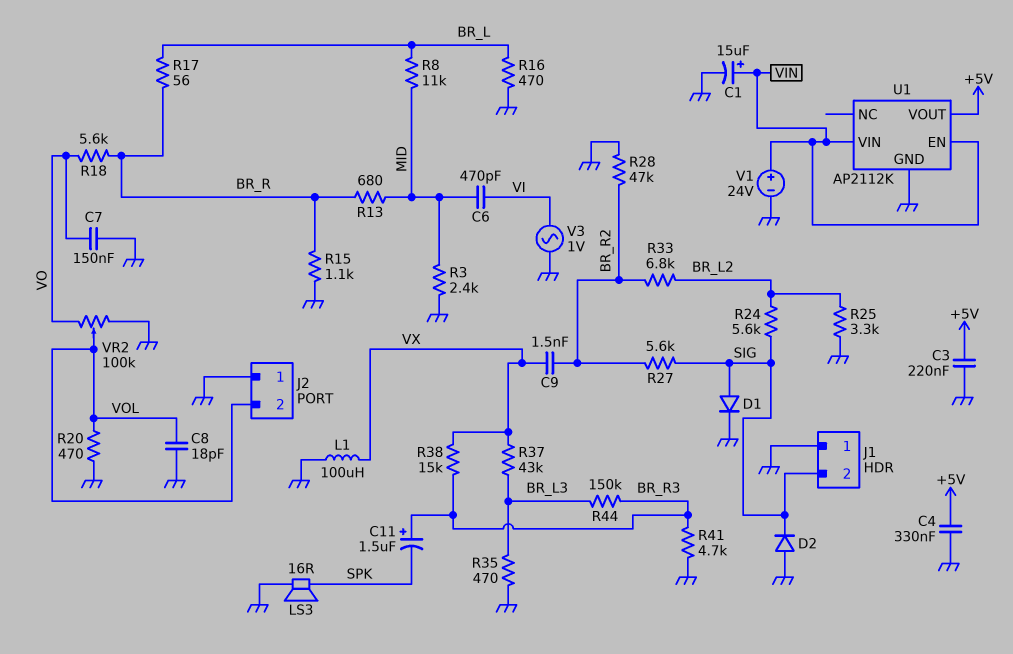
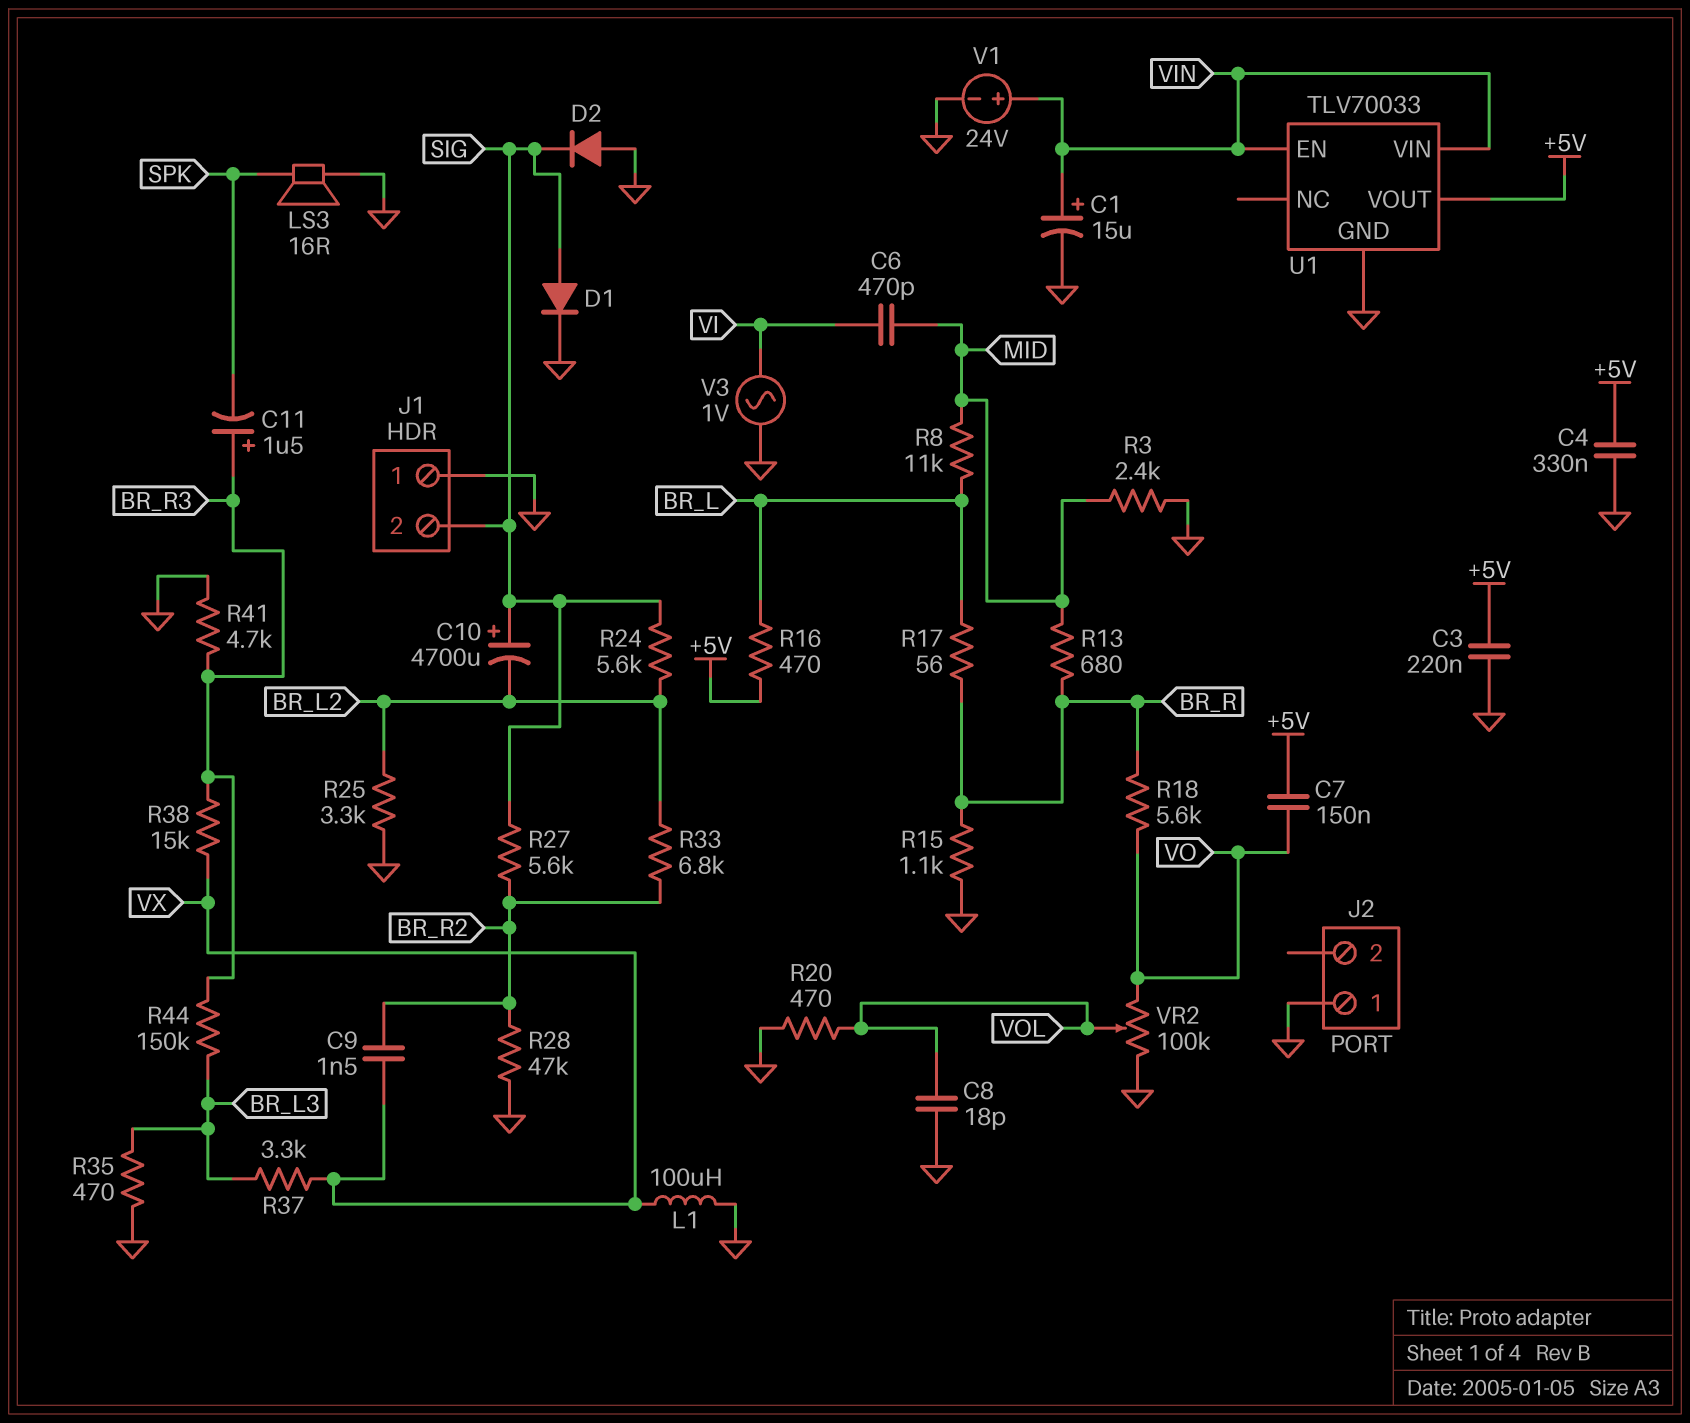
C7: 150nF (GND, VO) -> 150nF (+5V, VO)
C10: none -> 4700uF (plus SIG, minus BR_L2)
J2 pin 2: VOL -> none
R16: 470 (BR_L, GND) -> 470 (+5V, BR_L)
R37: 43k (BR_L3, VX) -> 3.3k (BR_L3, VX)
U1: AP2112K -> TLV70033

